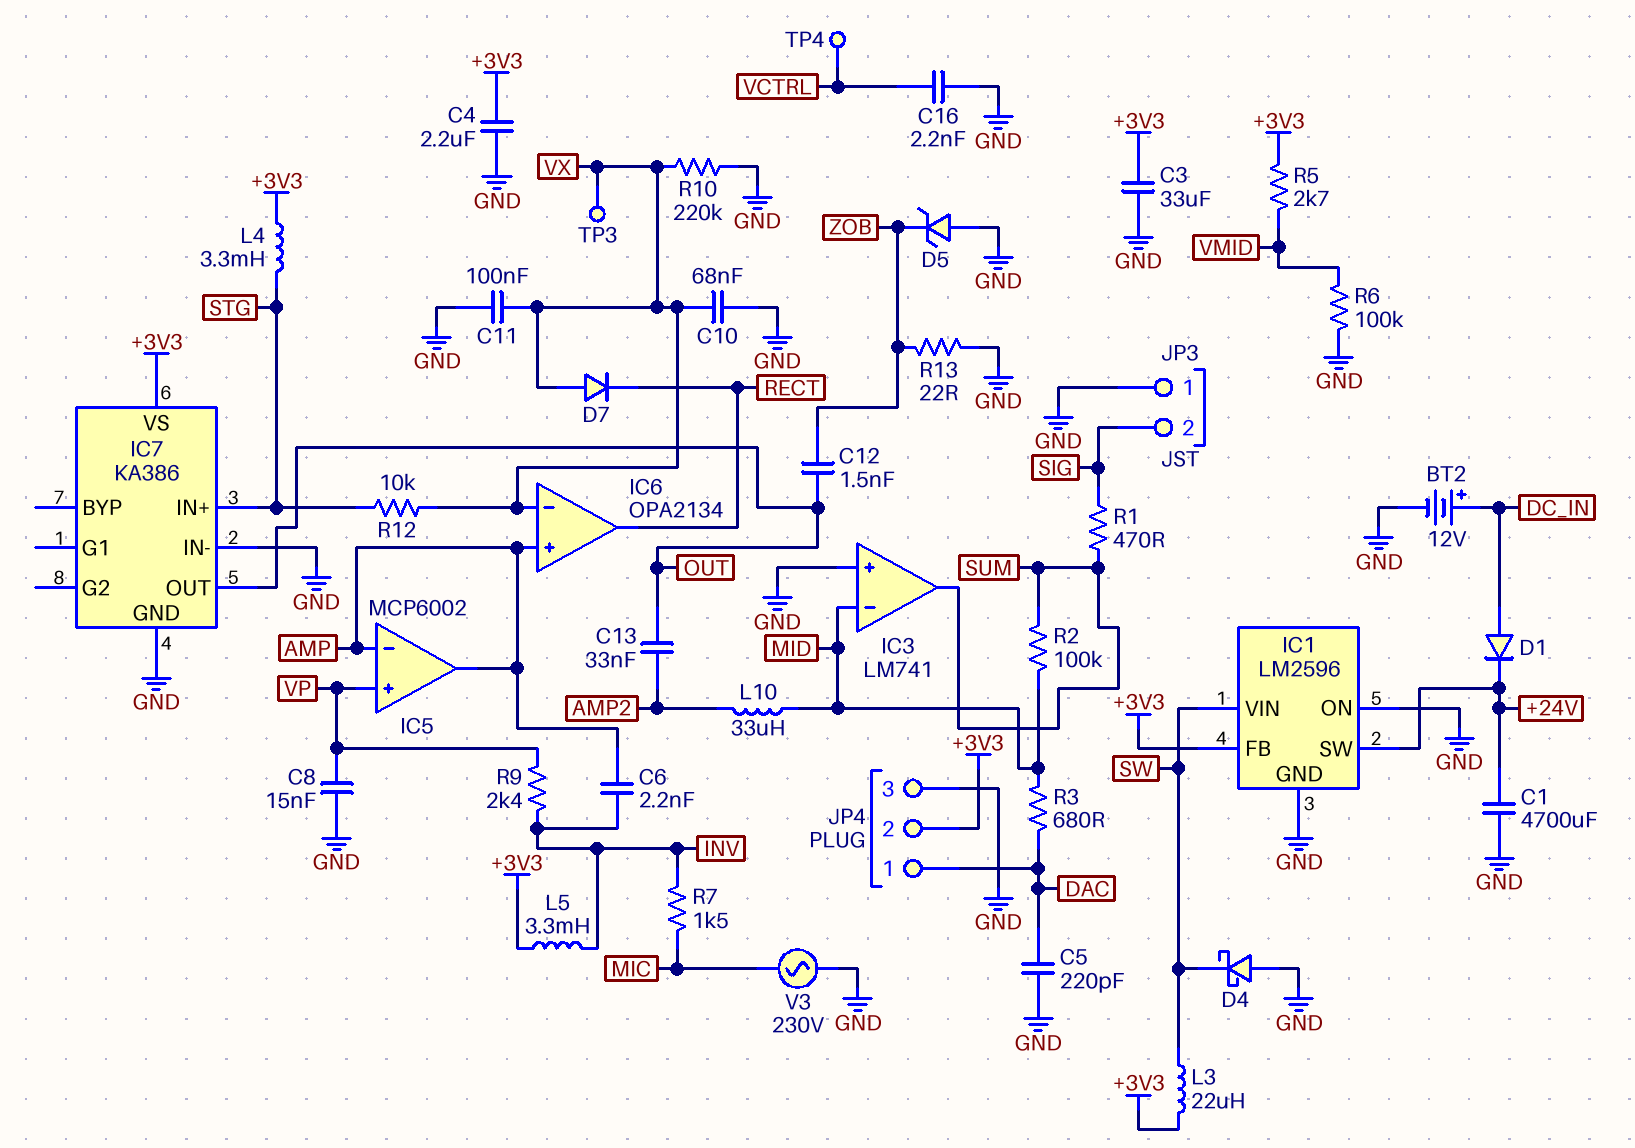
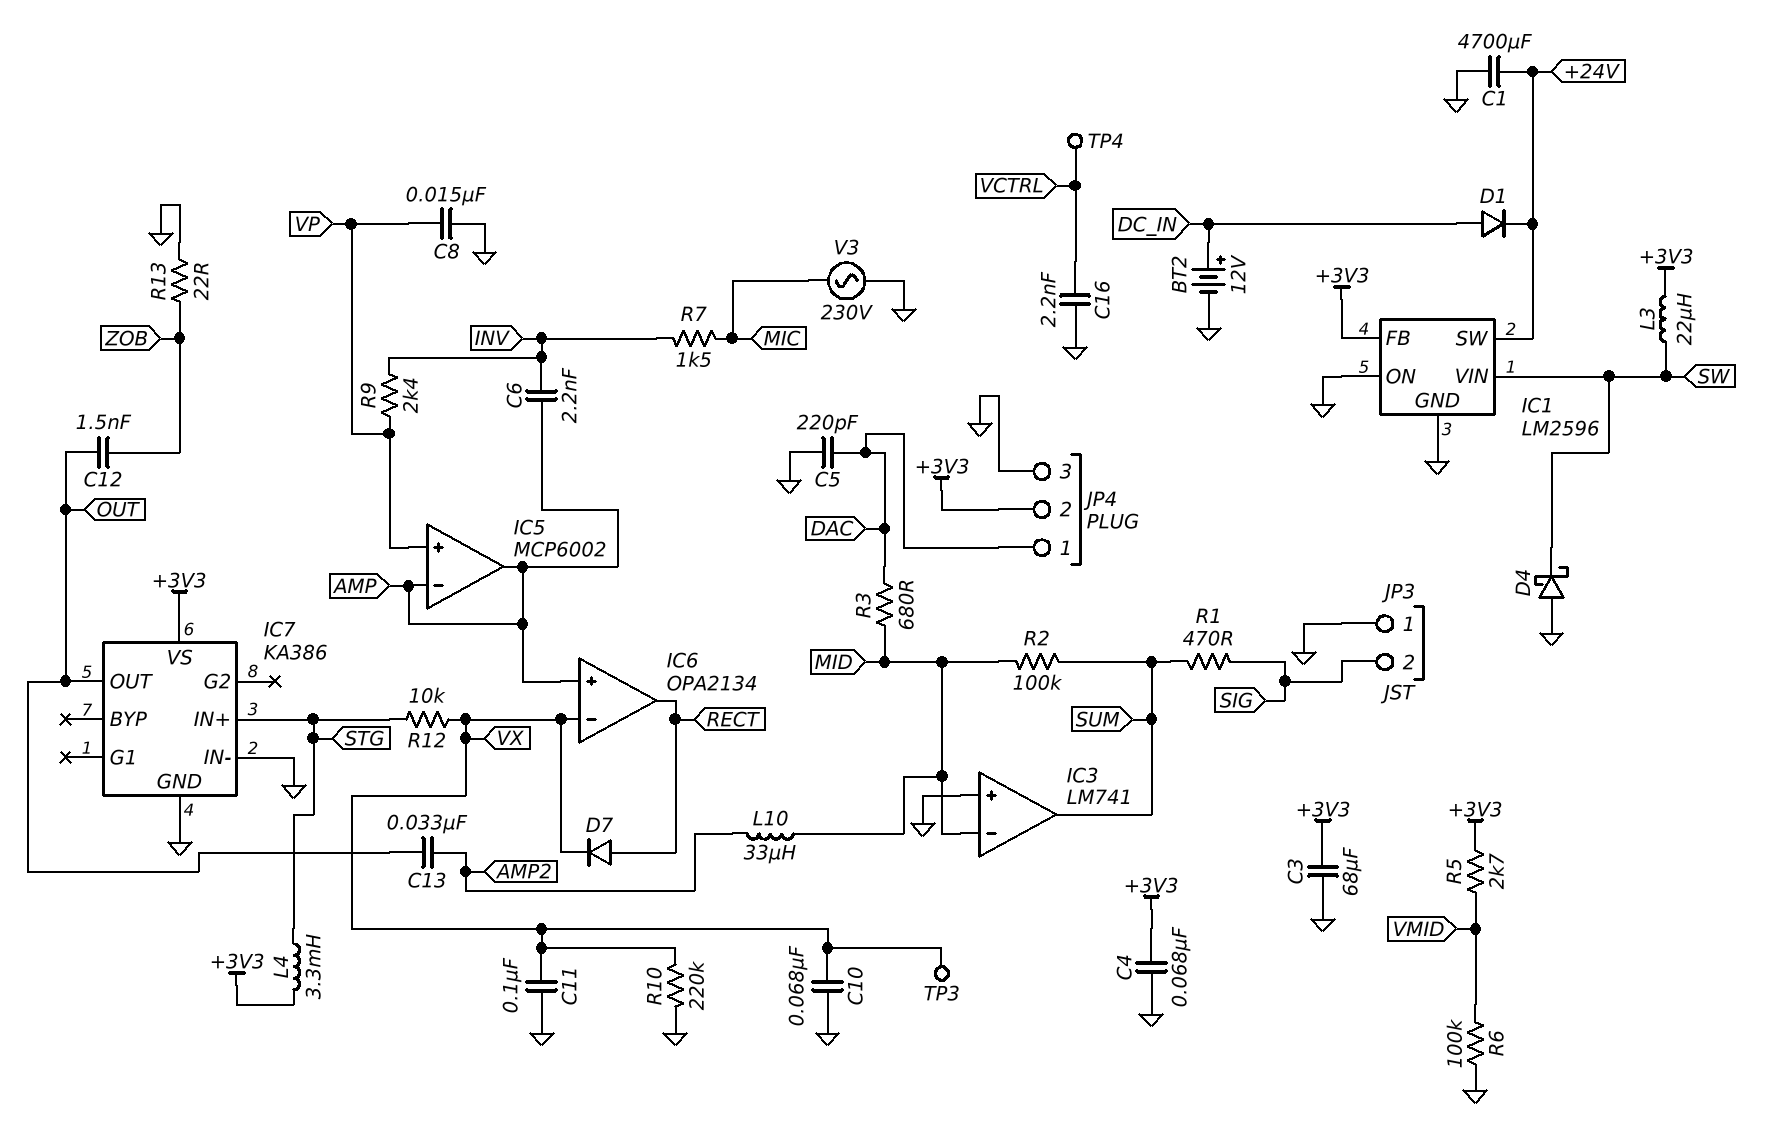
C3: 33uF (+3V3, GND) -> 68uF (+3V3, GND)
C4: 2.2uF (+3V3, GND) -> 68nF (+3V3, GND)
D5: zener (A GND, K ZOB) -> none
D7: diode (A VX, K RECT) -> diode (A RECT, K VX)
L5: 3.3mH (+3V3, INV) -> none

